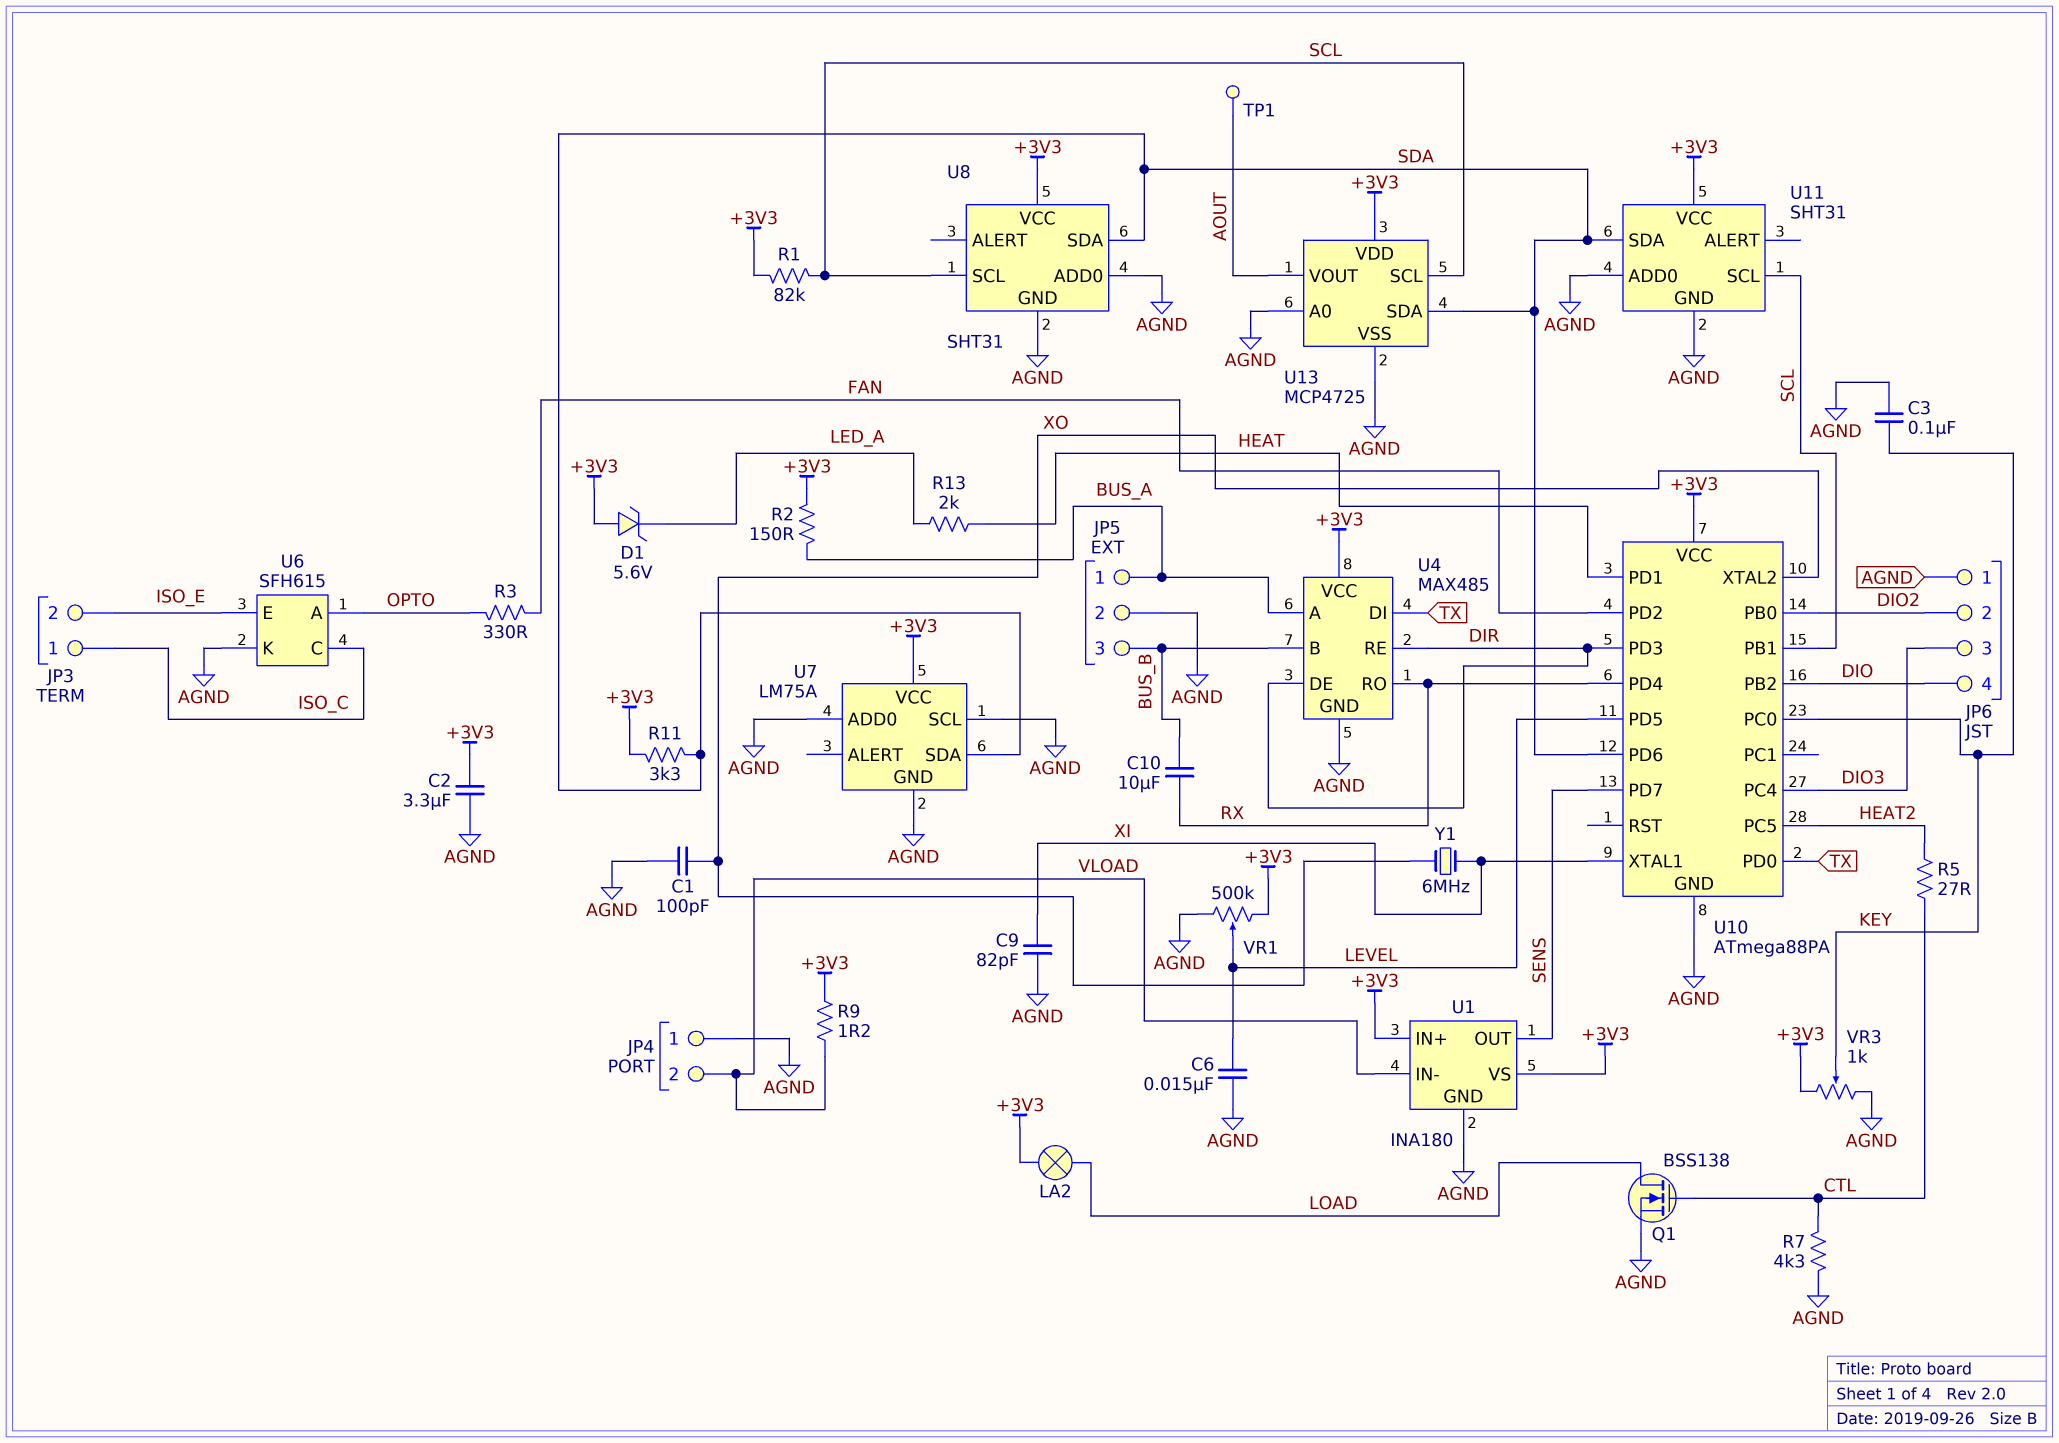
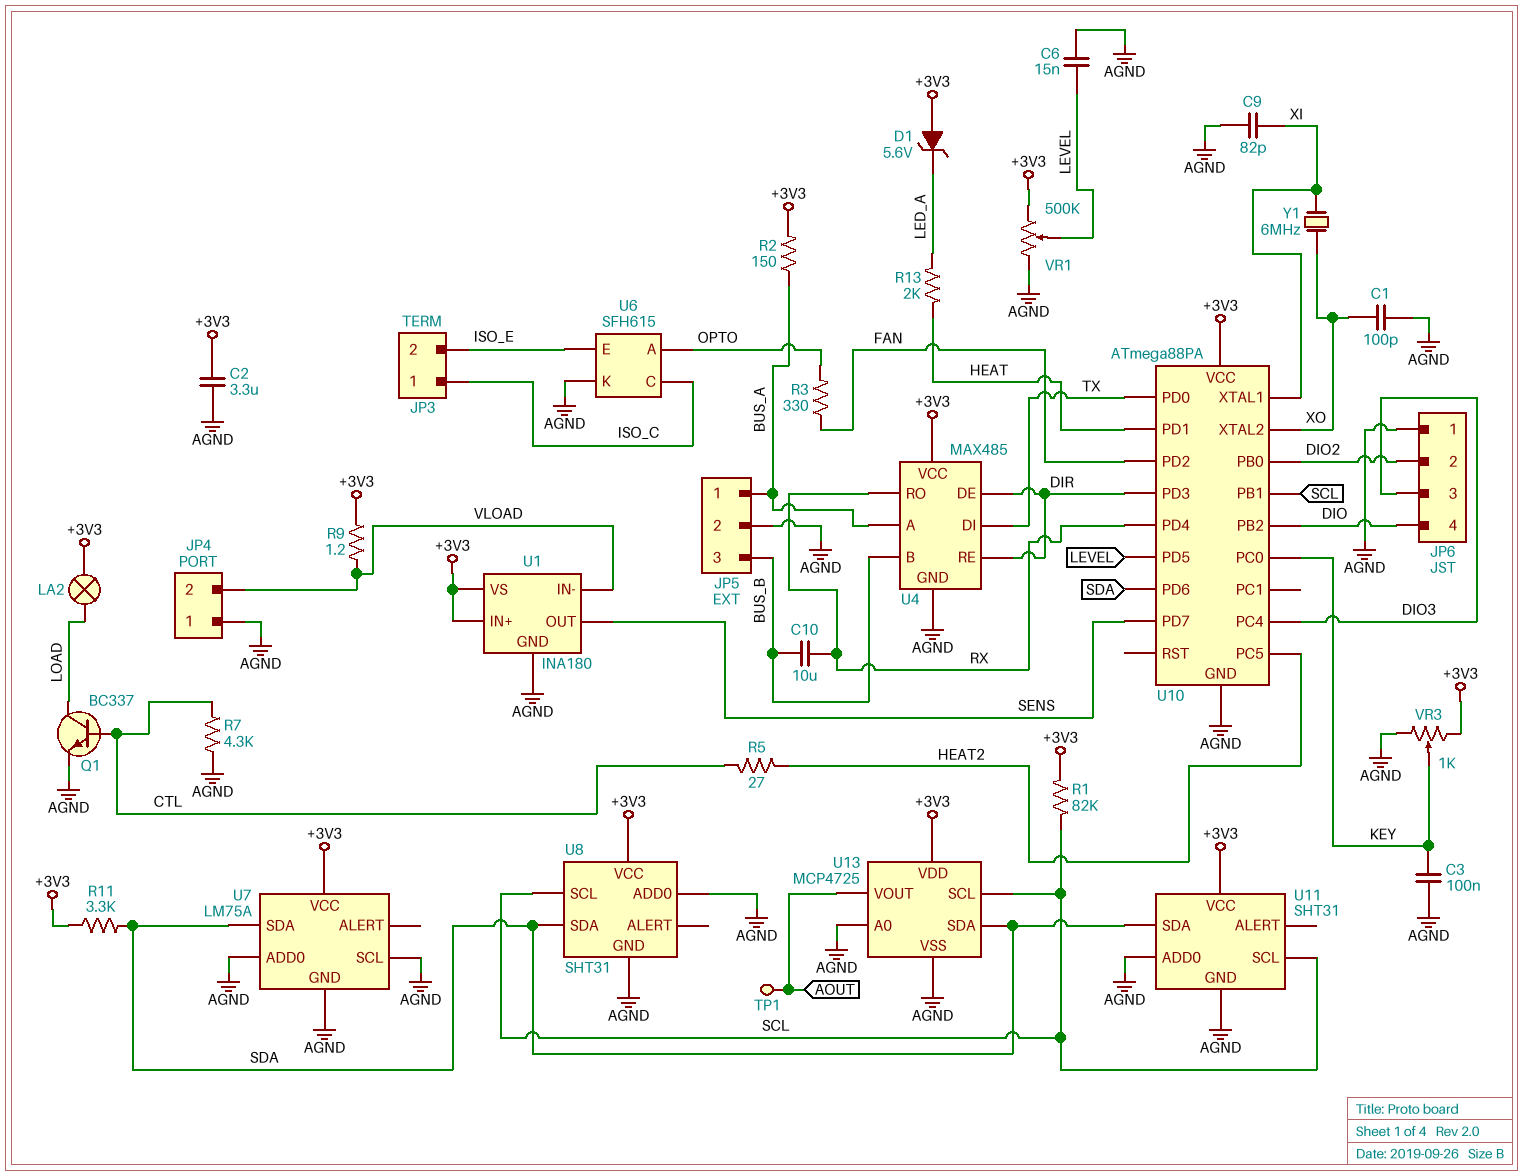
Q1: NMOS BSS138 (G CTL, D LOAD, S AGND) -> NPN BC337 (B CTL, C LOAD, E AGND)

